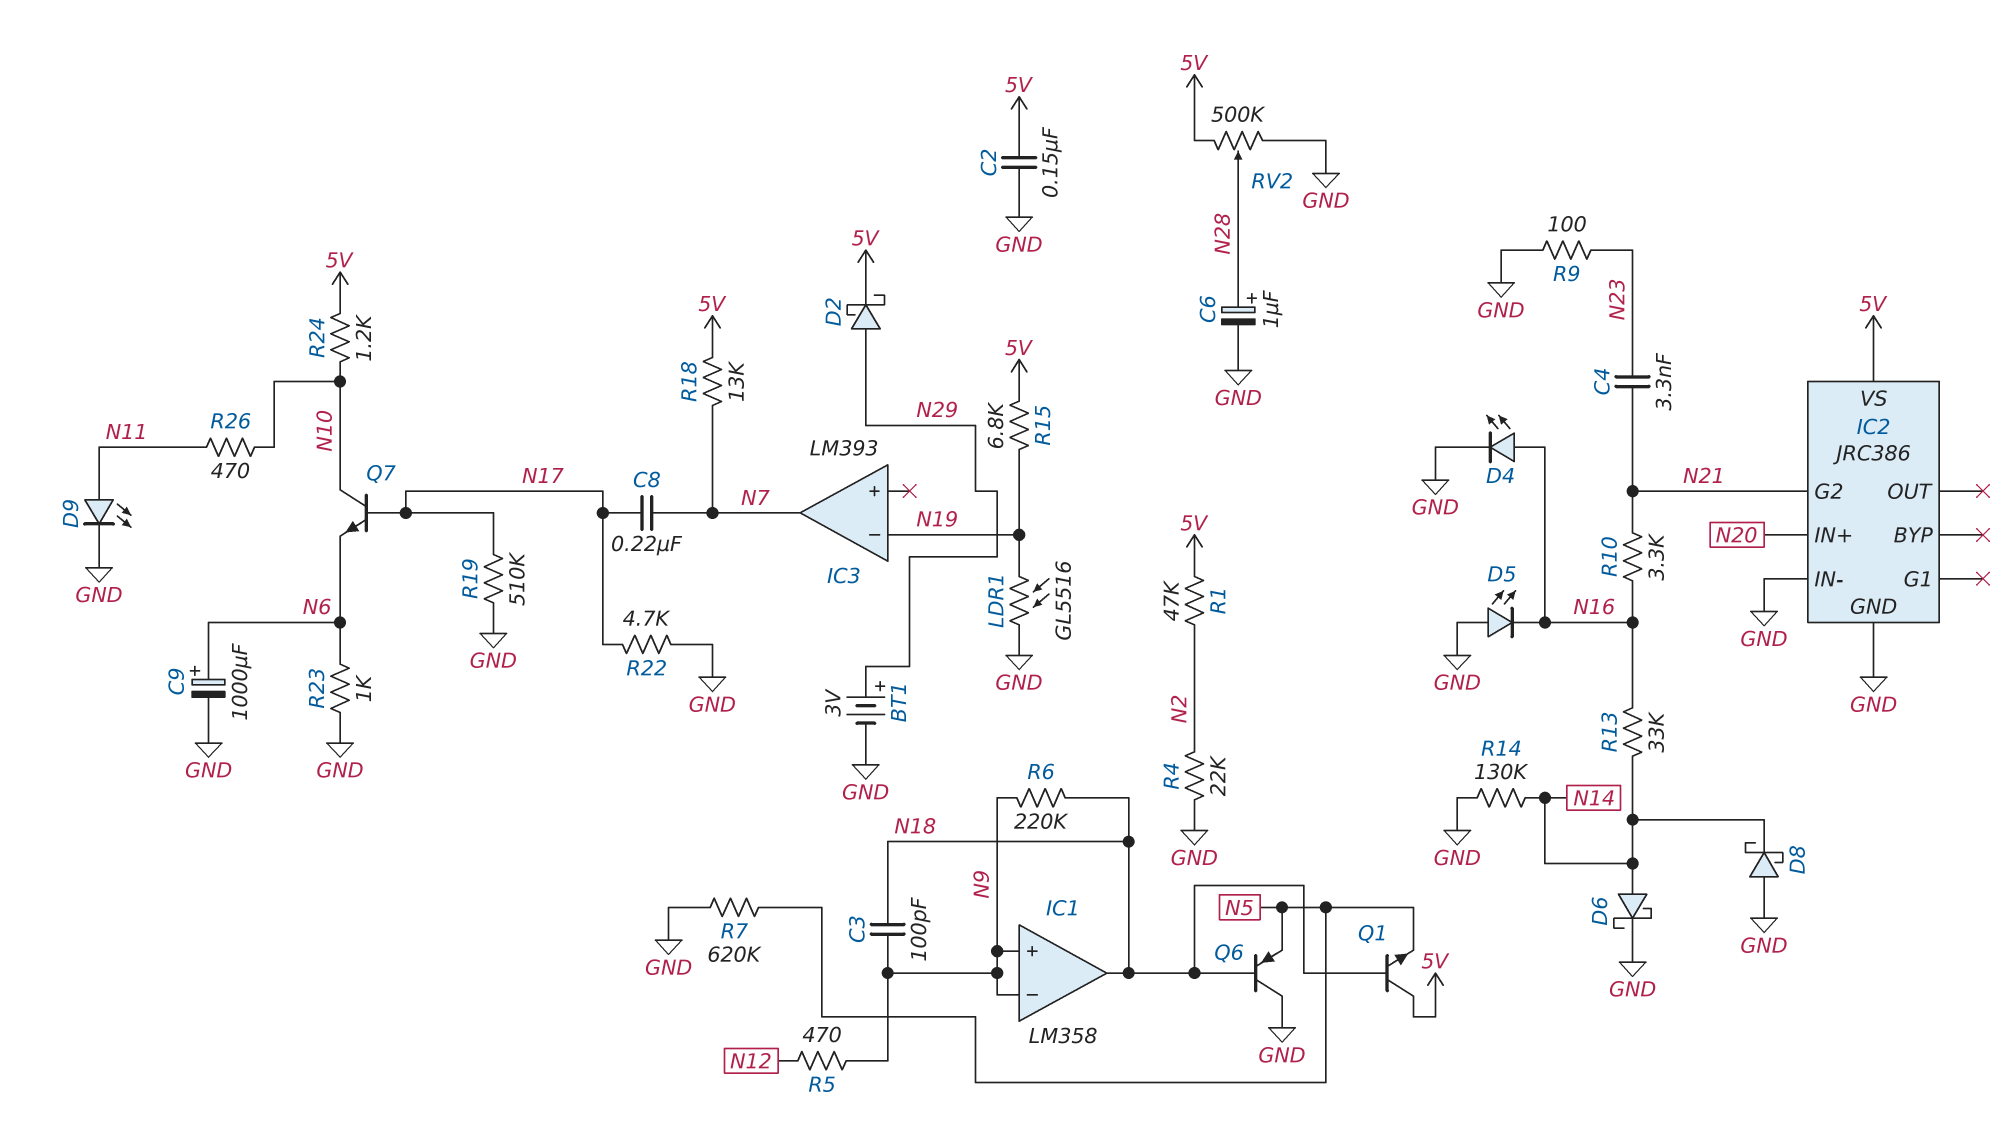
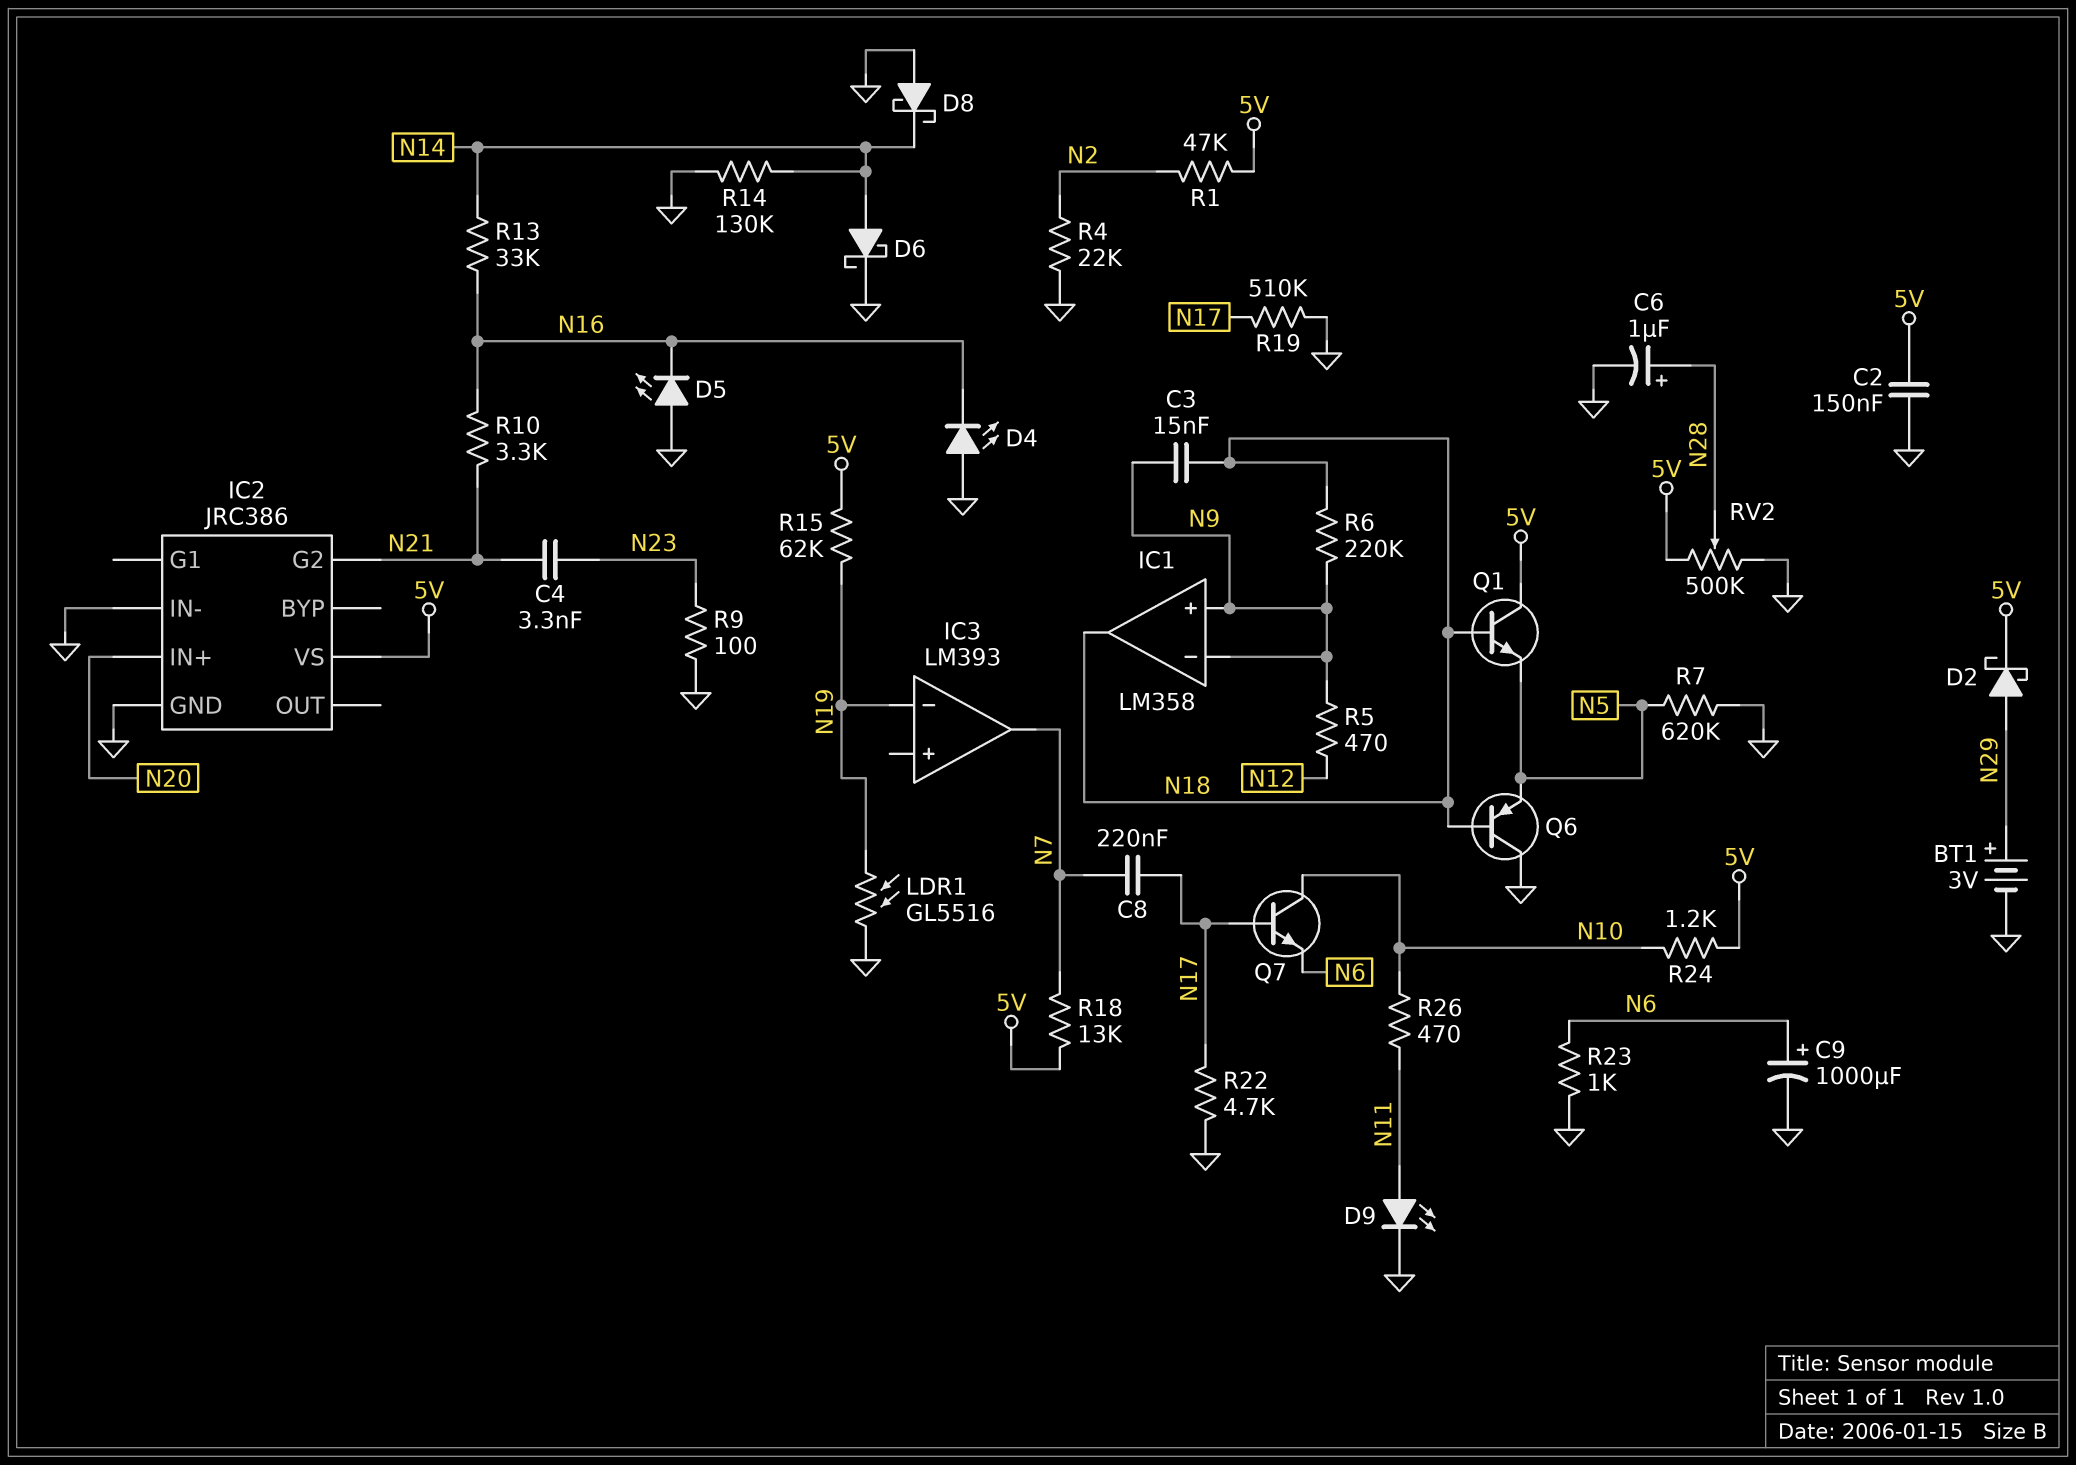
C3: 100pF (N9, N18) -> 15nF (N9, N18)
D4: LED (A N16, K GND) -> LED (A GND, K N16)
R15: 6.8k (5V, N19) -> 62k (5V, N19)

